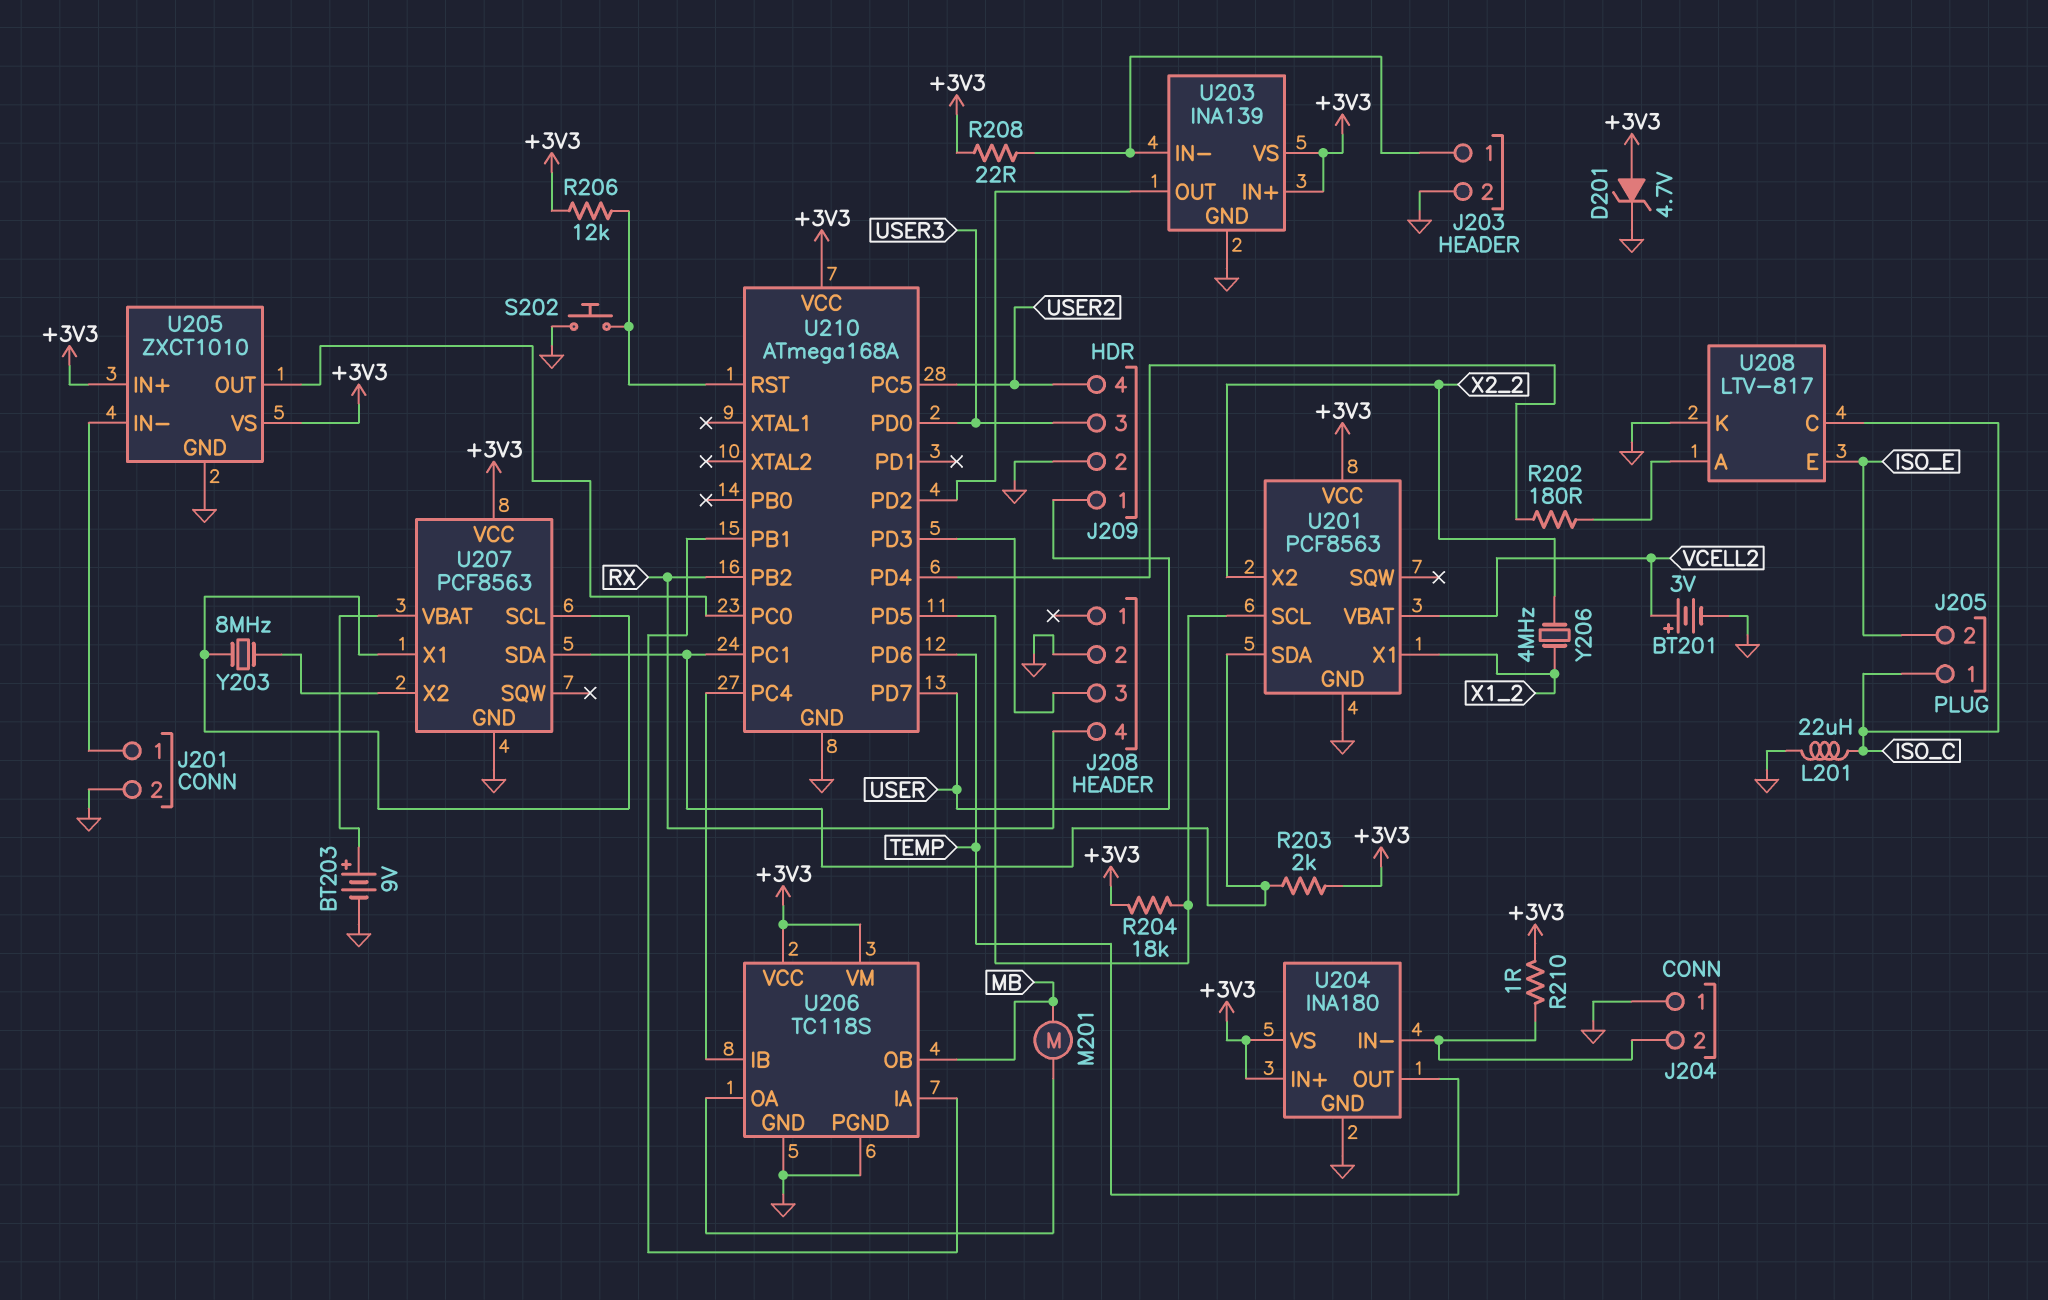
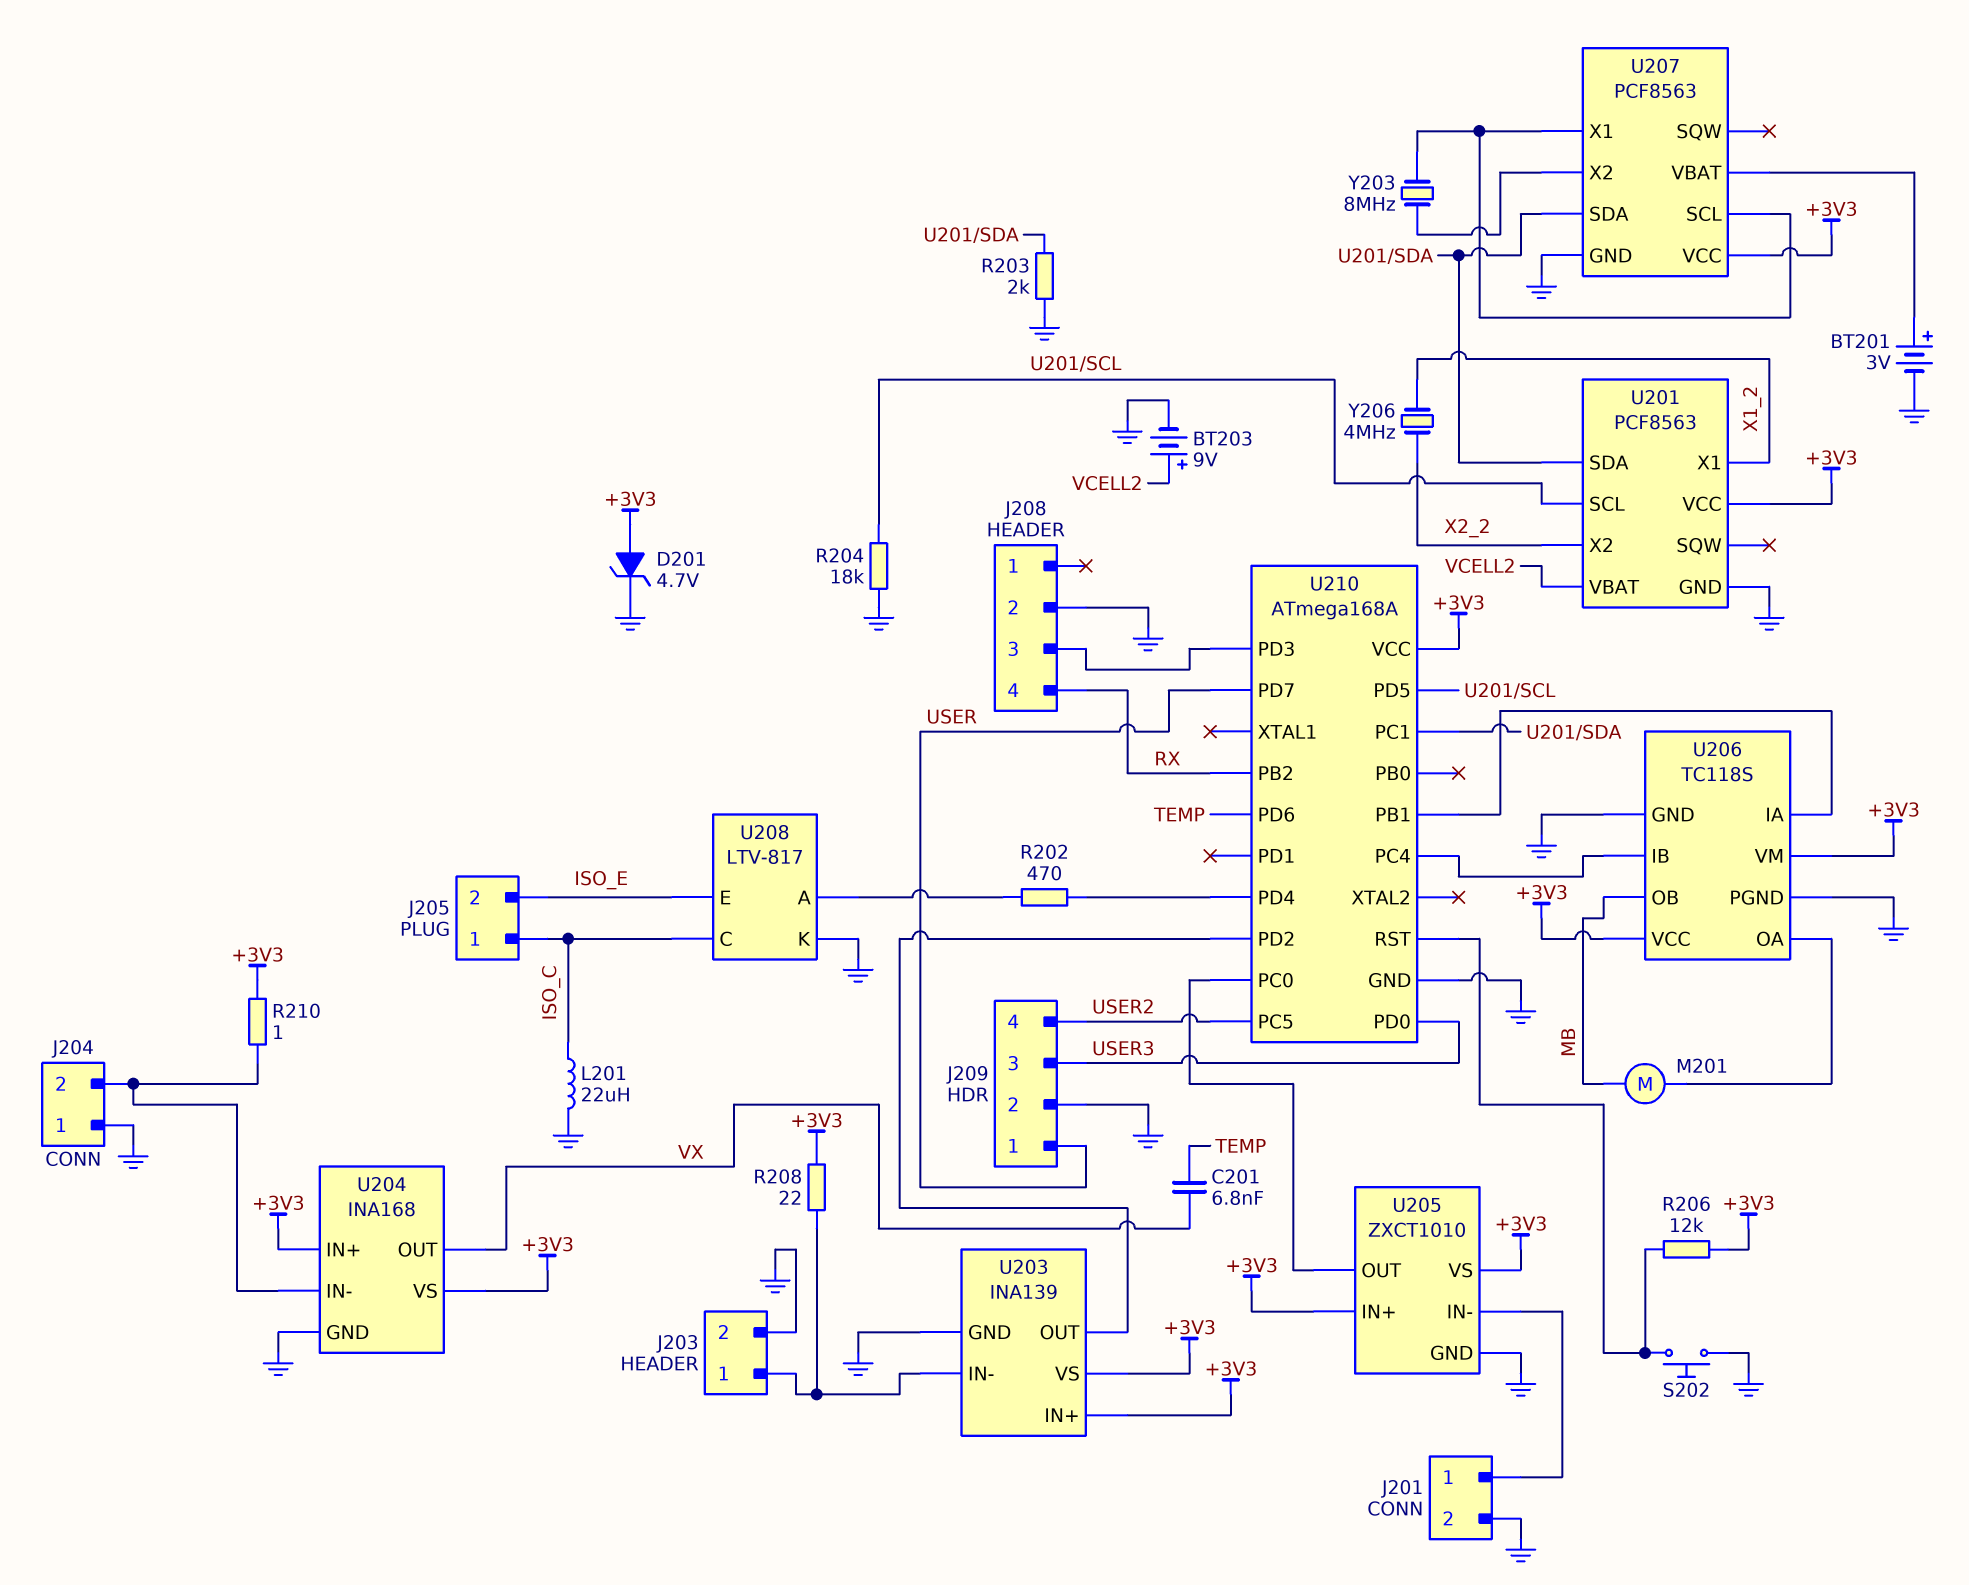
BT201: 3V (plus VCELL2, minus GND) -> 3V (plus U207/VBAT, minus GND)
BT203: 9V (plus U207/VBAT, minus GND) -> 9V (plus VCELL2, minus GND)
C201: none -> 6.8nF (TEMP, VX)
R202: 180 (U208/A, U210/PD4) -> 470 (U208/A, U210/PD4)
R203: 2k (+3V3, U201/SDA) -> 2k (GND, U201/SDA)
R204: 18k (+3V3, U201/SCL) -> 18k (GND, U201/SCL)
U204: INA180 -> INA168
U204 pin OUT: TEMP -> VX

